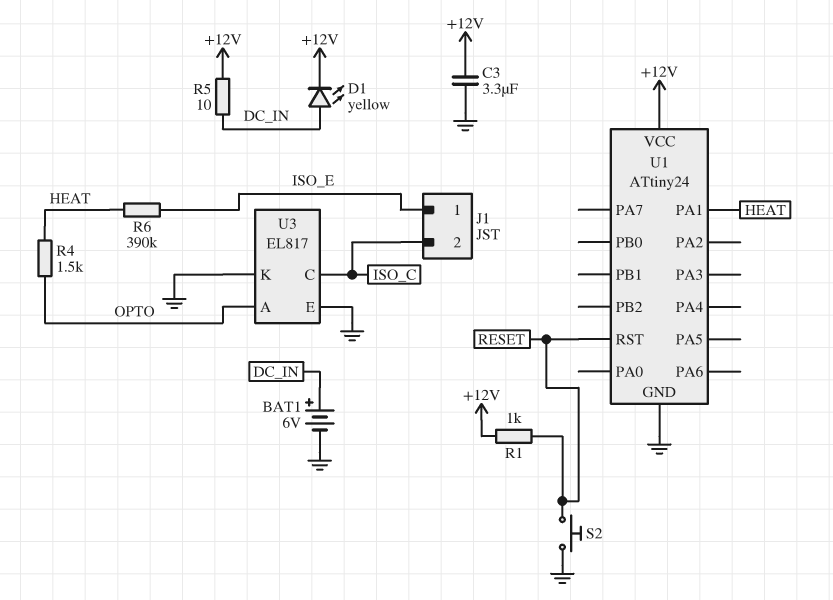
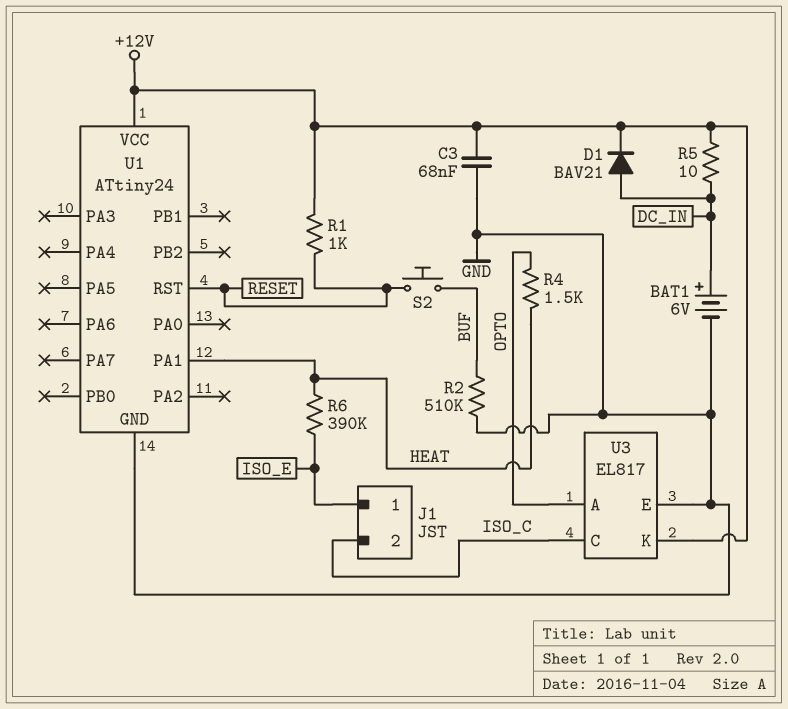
C3: 3.3uF (+12V, GND) -> 68nF (+12V, GND)
D1: LED yellow (A DC_IN, K +12V) -> diode BAV21 (A DC_IN, K +12V)
R2: none -> 510k (BUF, GND)
S2: button (GND, RESET) -> button (BUF, RESET)
U3 pin K: GND -> +12V

